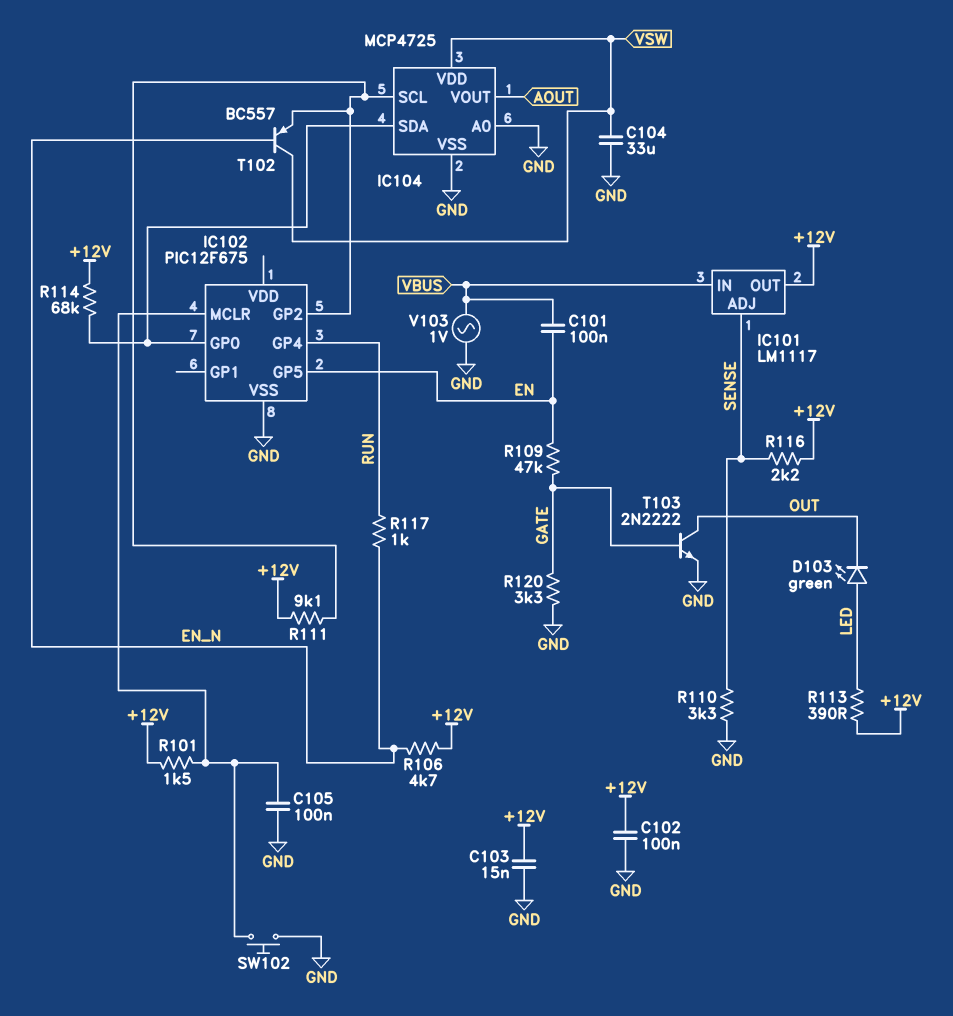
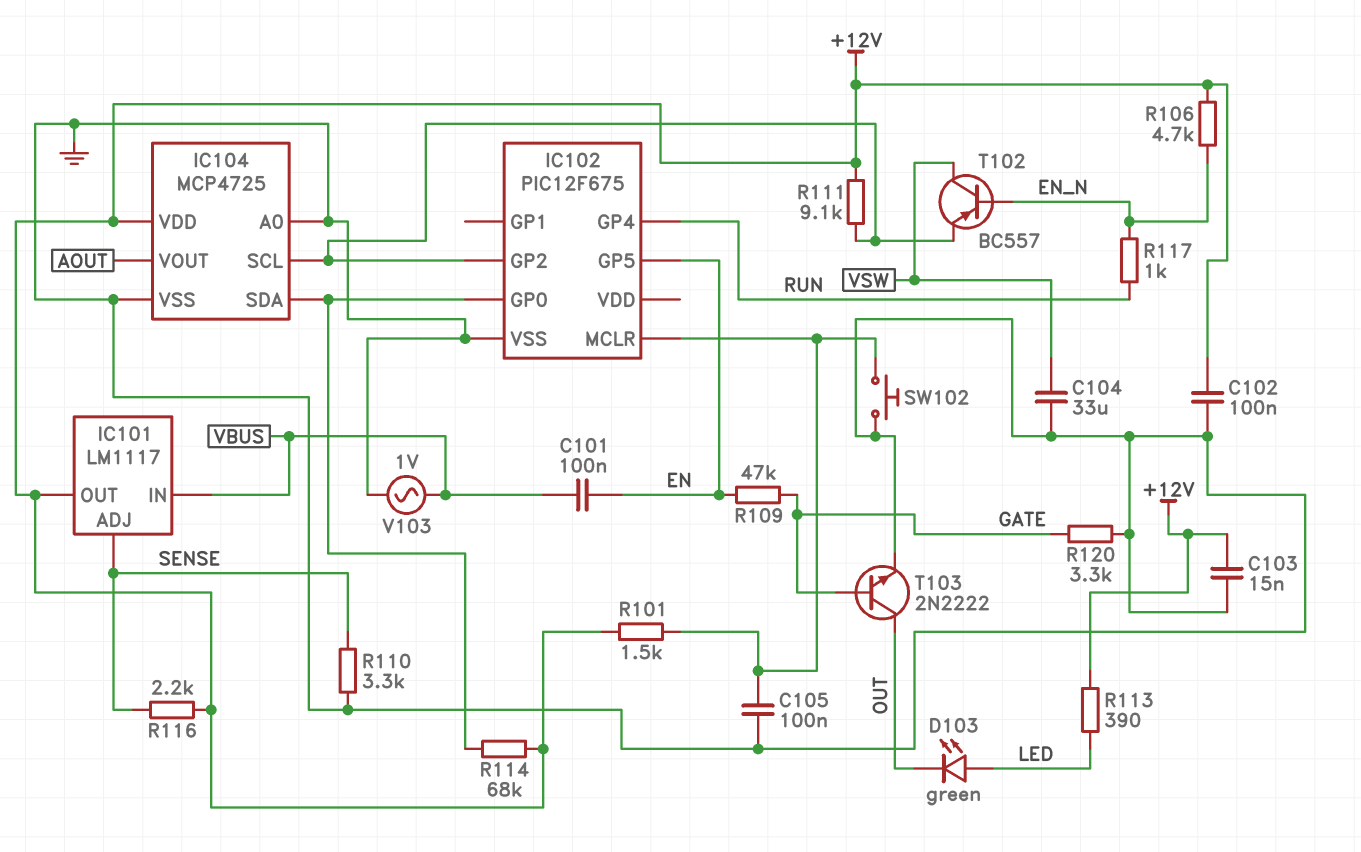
IC104 pin VDD: VSW -> +12V

